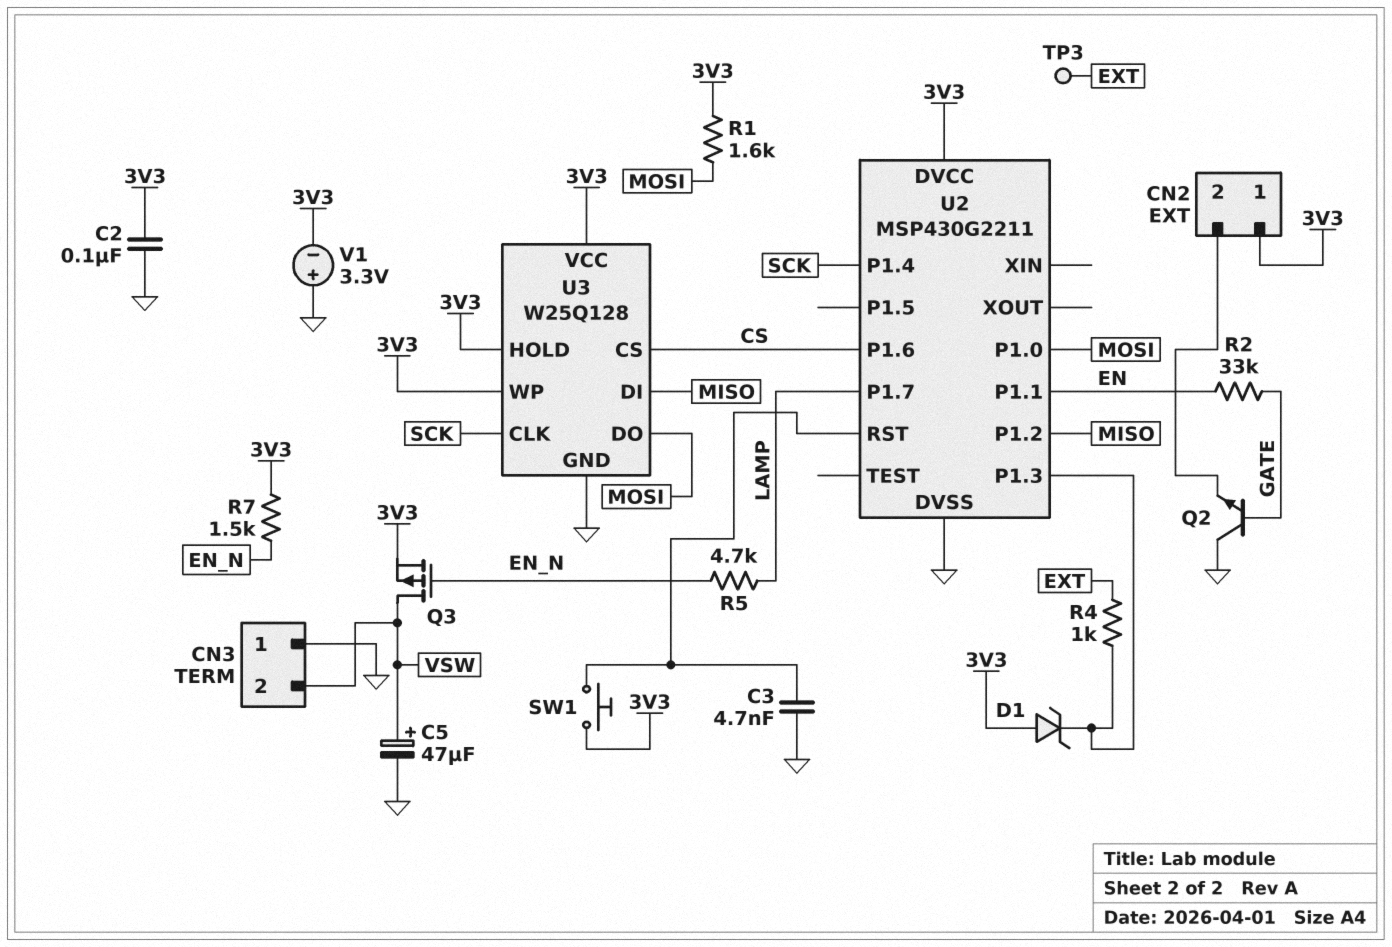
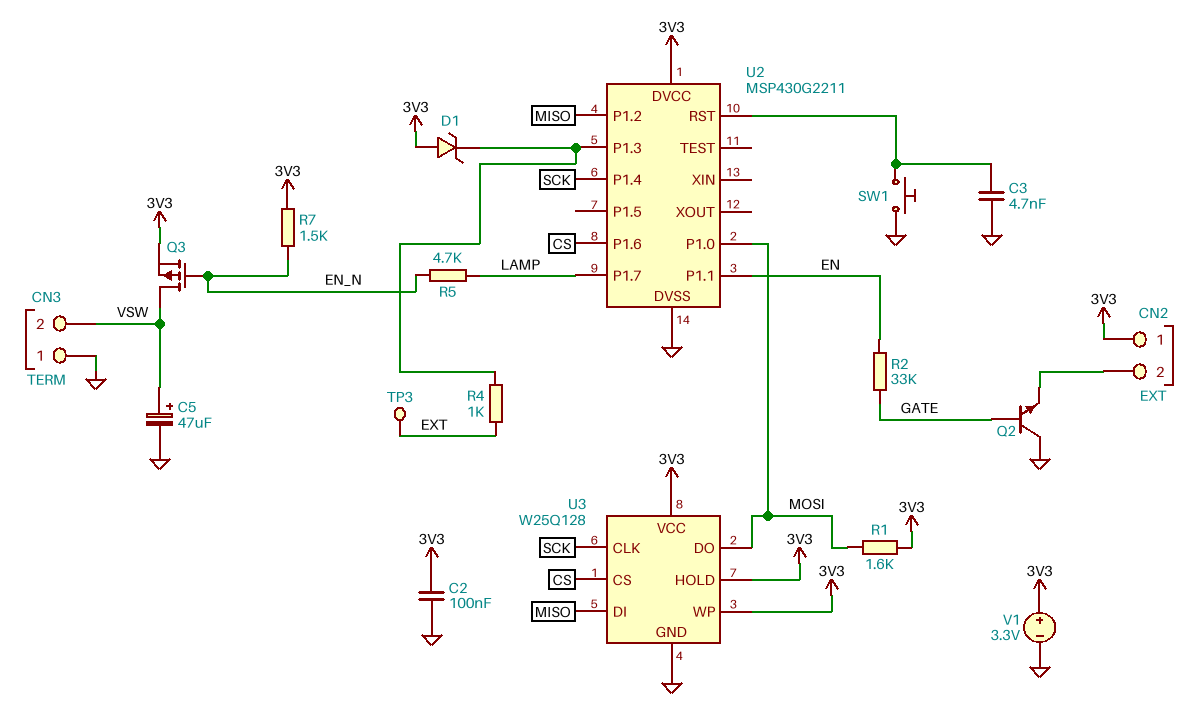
SW1: button (3V3, U2/RST) -> button (GND, U2/RST)
V1: 3.3V (plus GND, minus 3V3) -> 3.3V (plus 3V3, minus GND)

